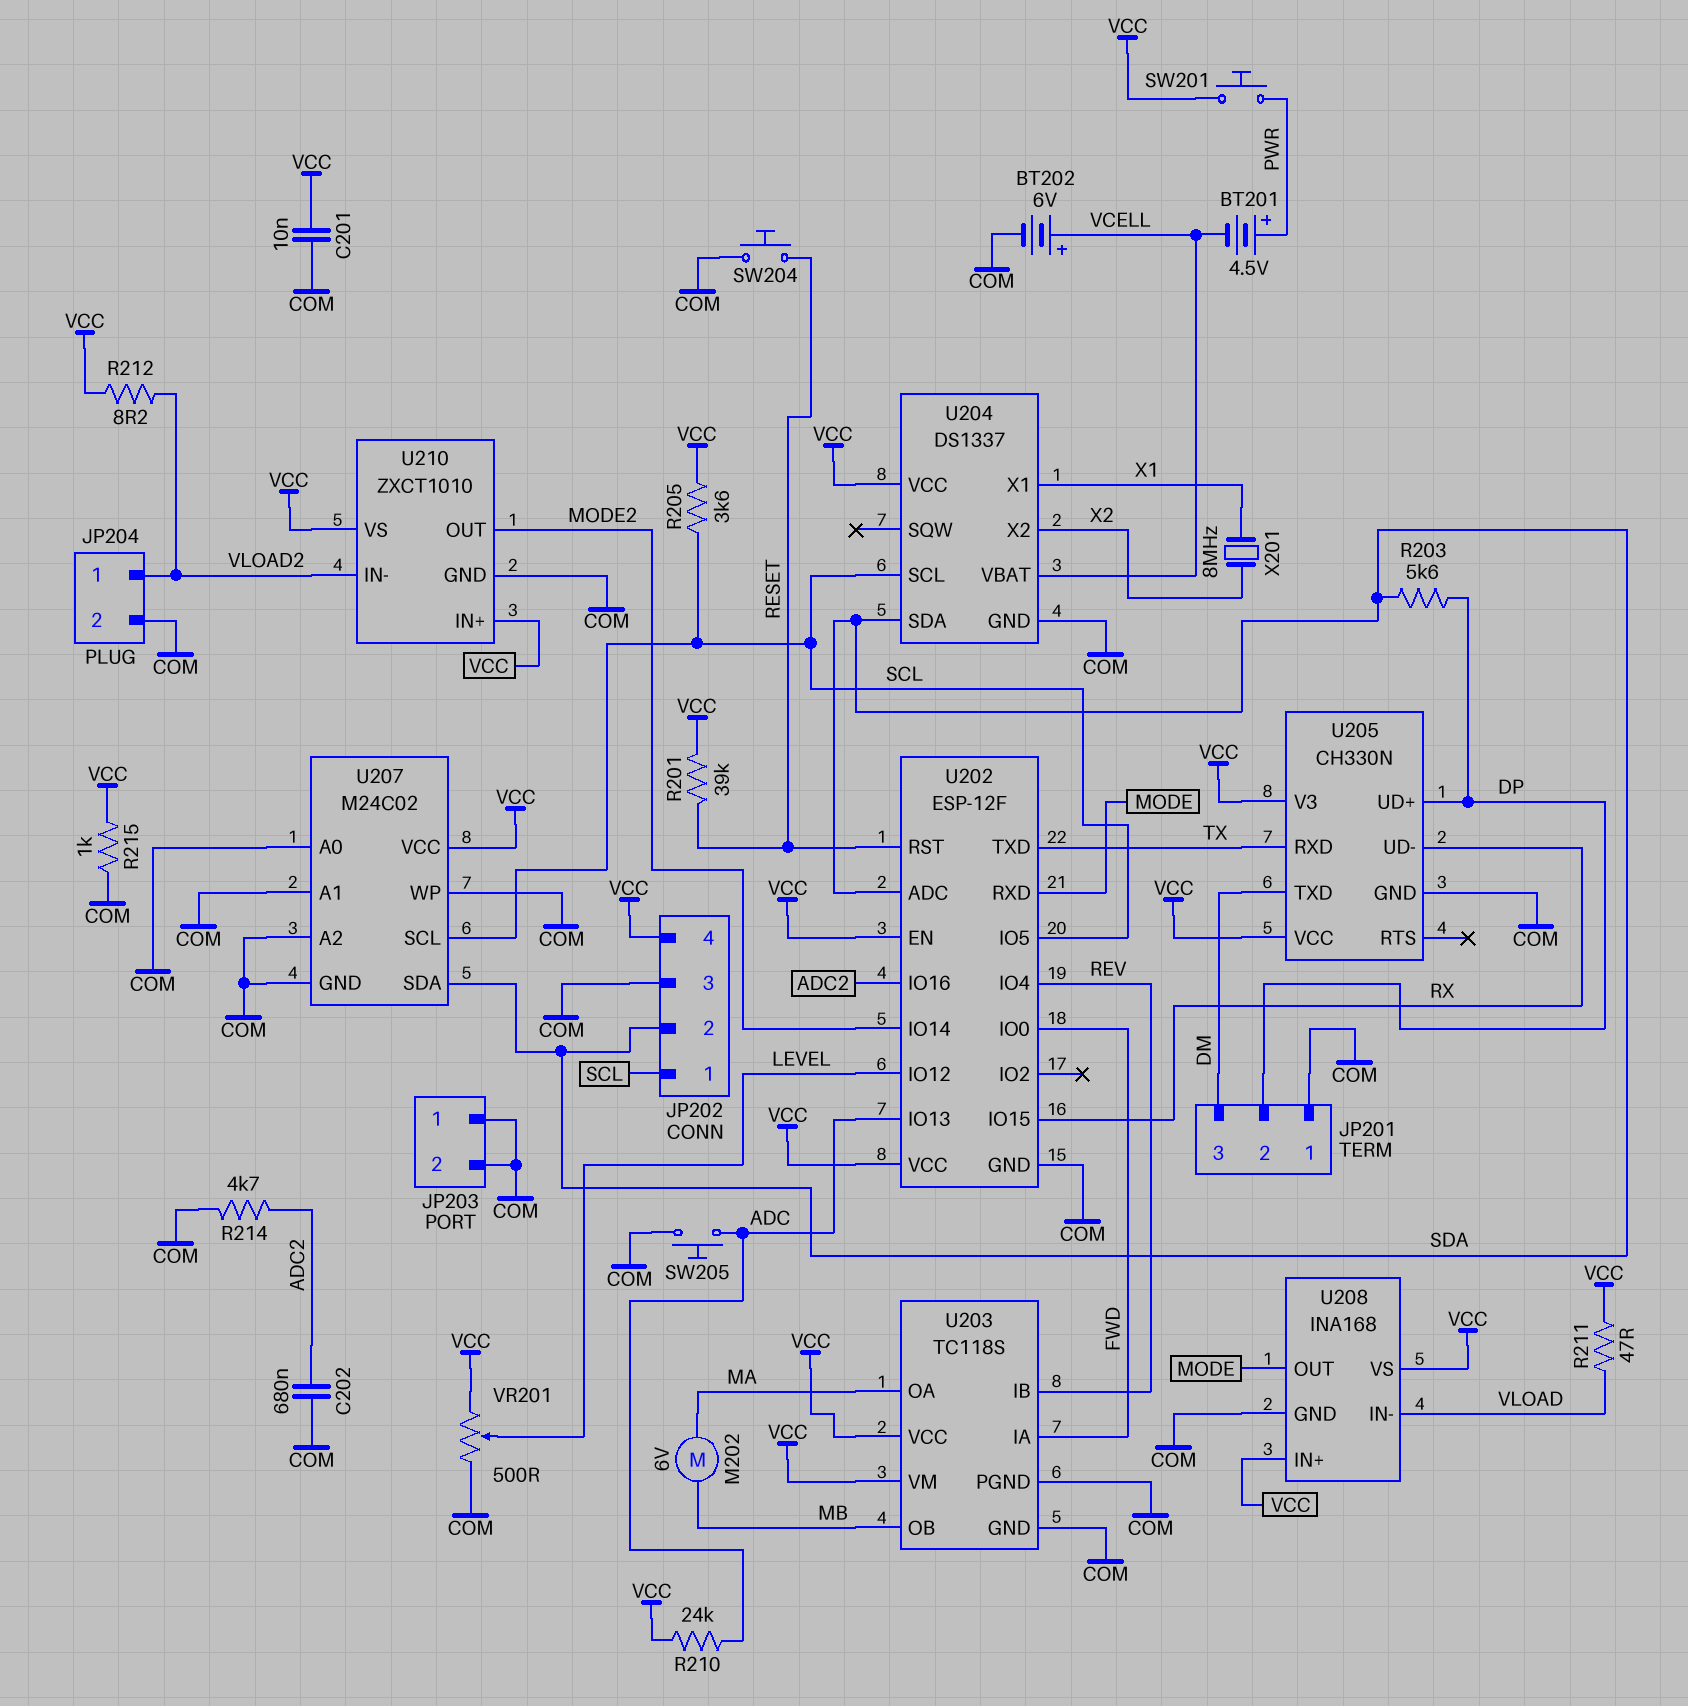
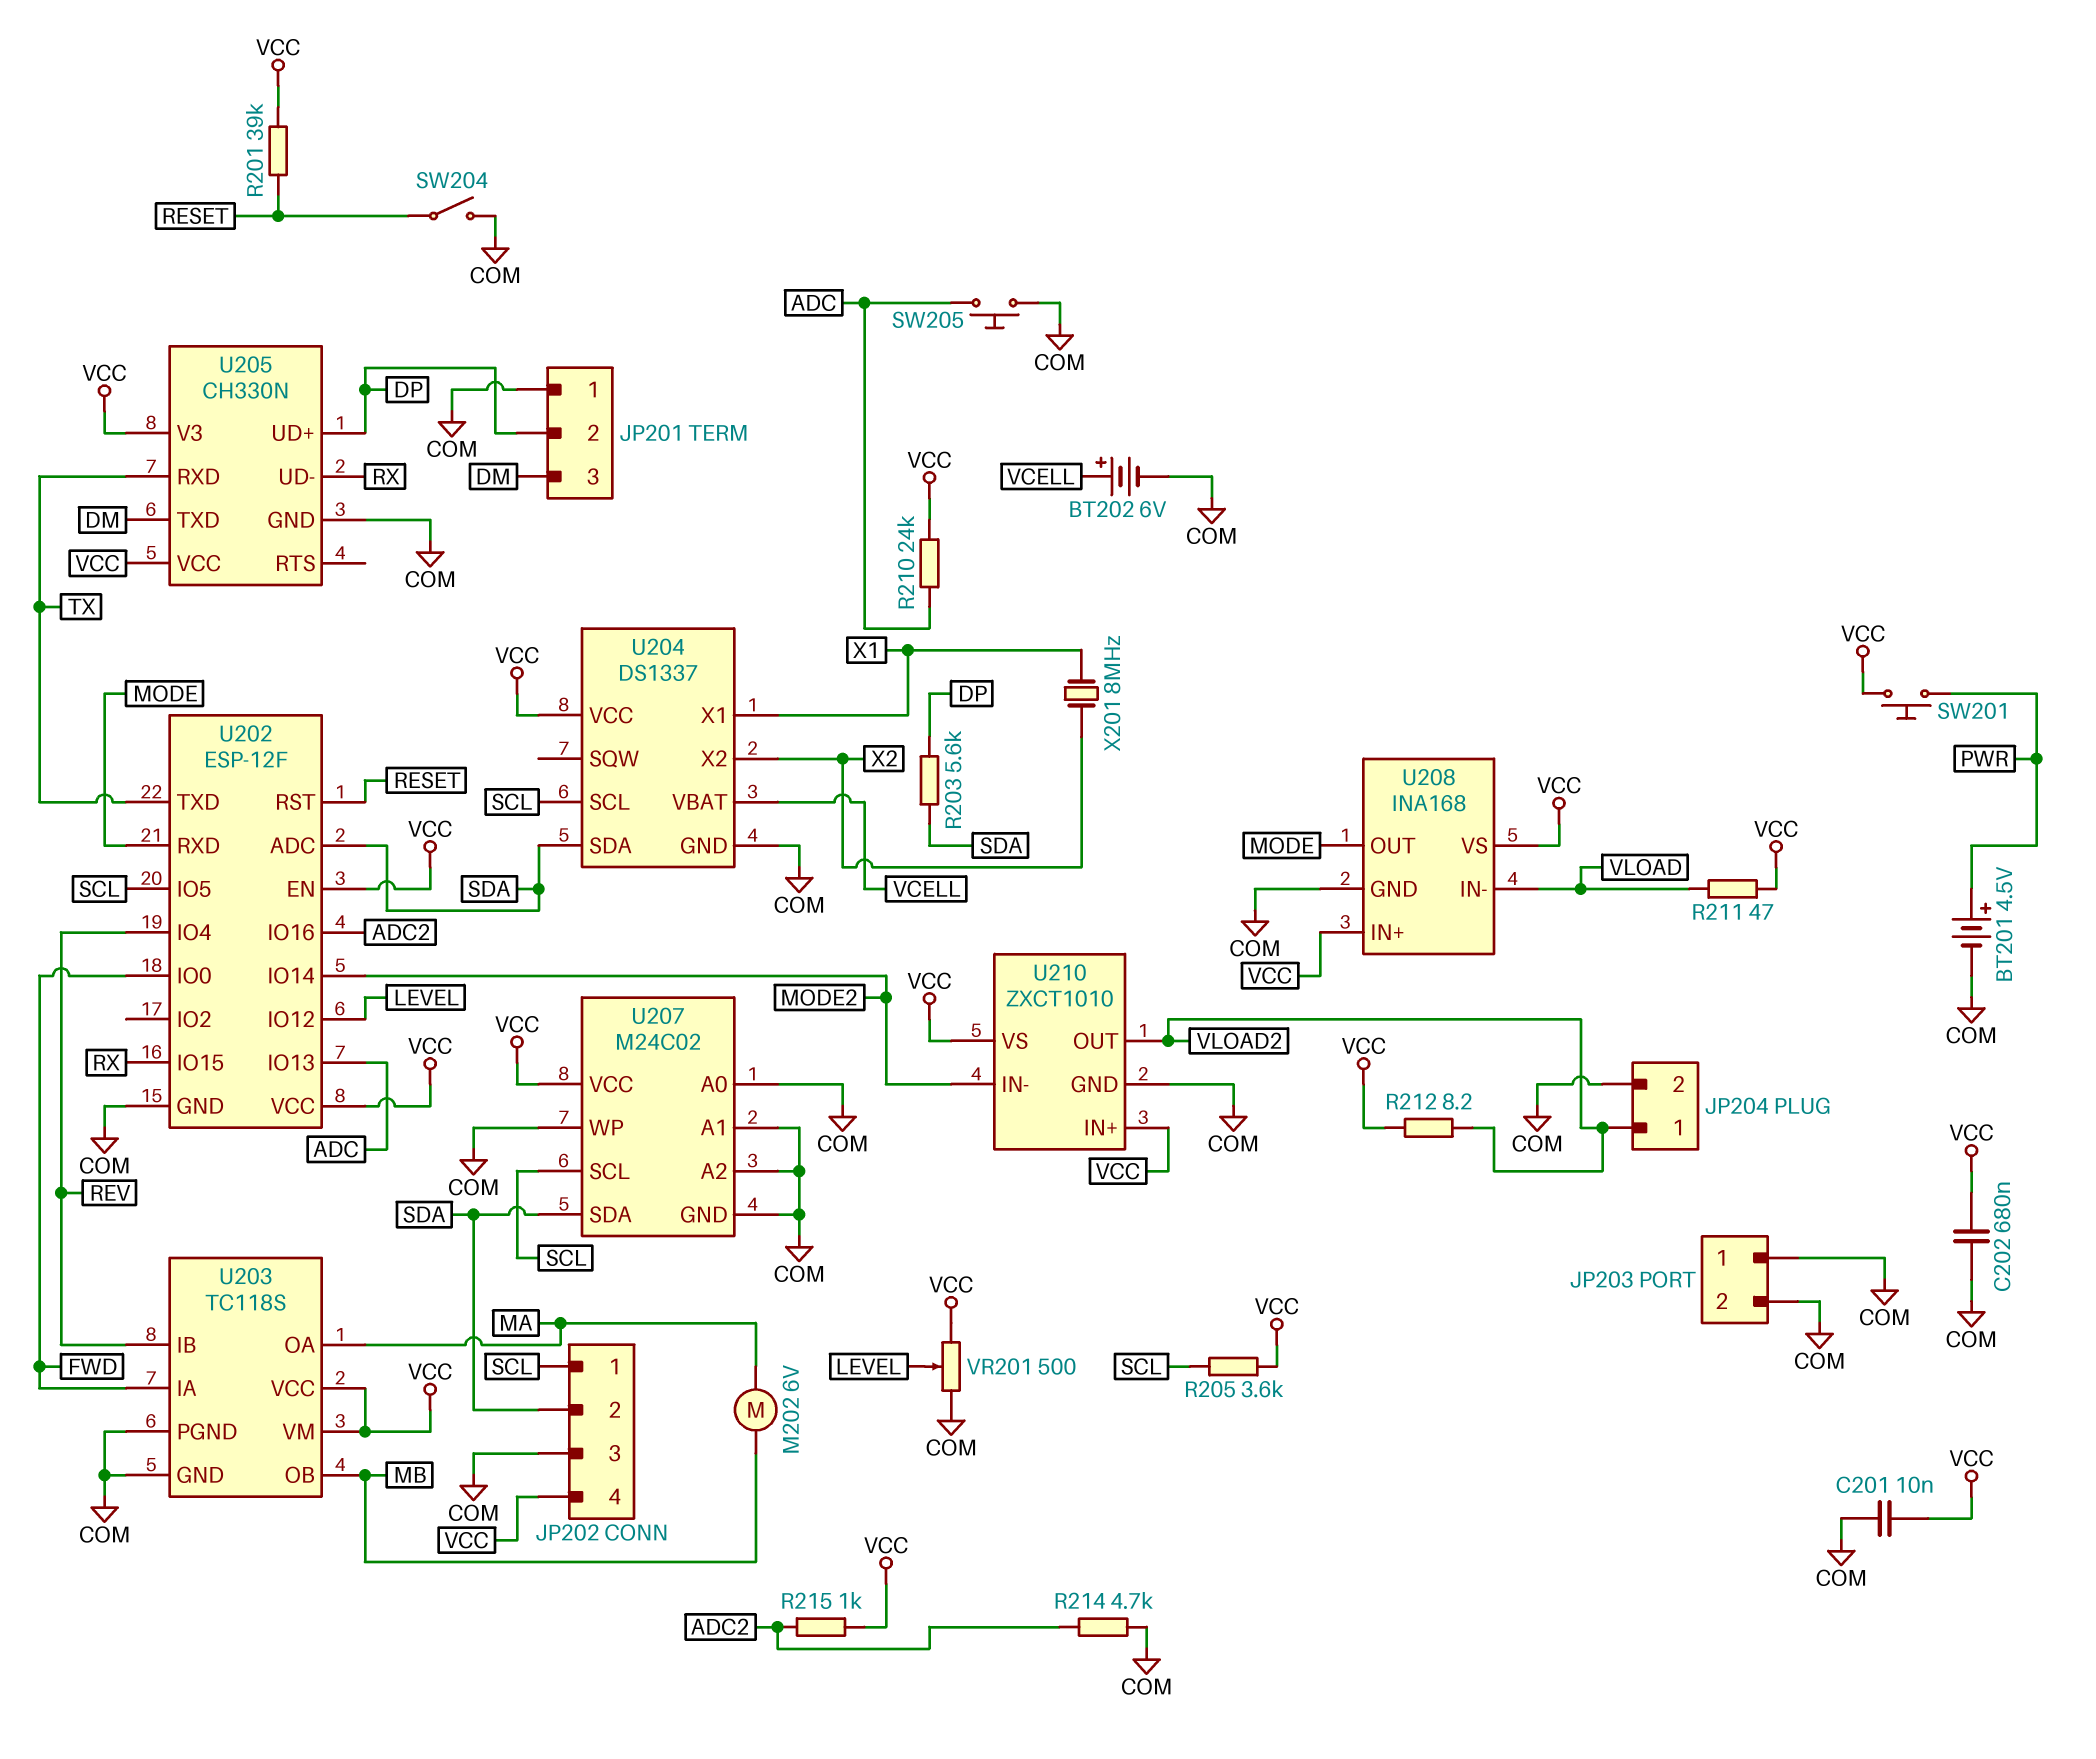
BT201: 4.5V (plus PWR, minus VCELL) -> 4.5V (plus PWR, minus COM)
C202: 680nF (ADC2, COM) -> 680nF (COM, VCC)
R215: 1k (COM, VCC) -> 1k (ADC2, VCC)
SW204: button (COM, RESET) -> switch (COM, RESET)
U210 pin IN-: VLOAD2 -> MODE2
U210 pin OUT: MODE2 -> VLOAD2

